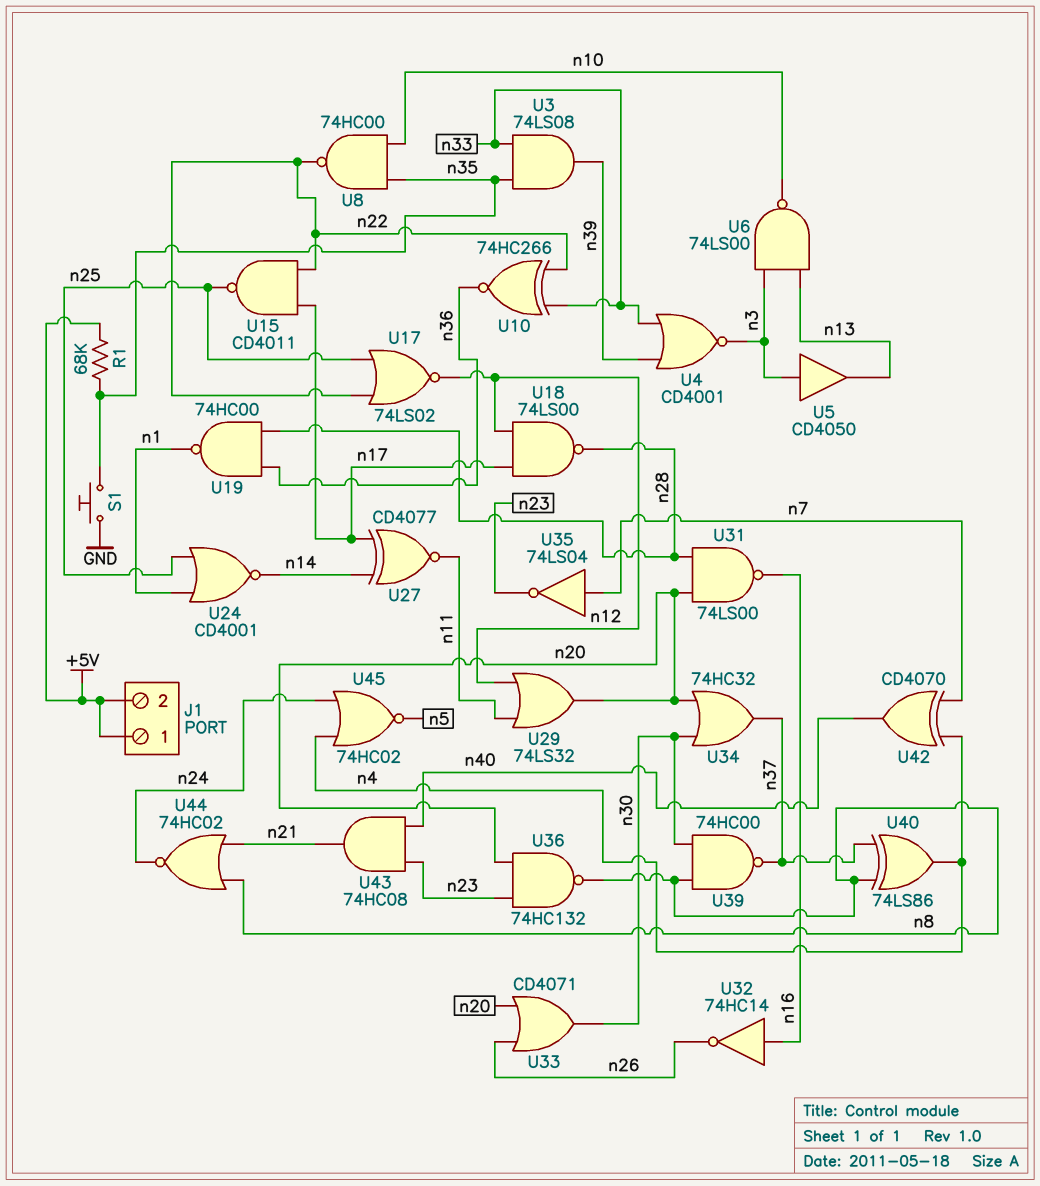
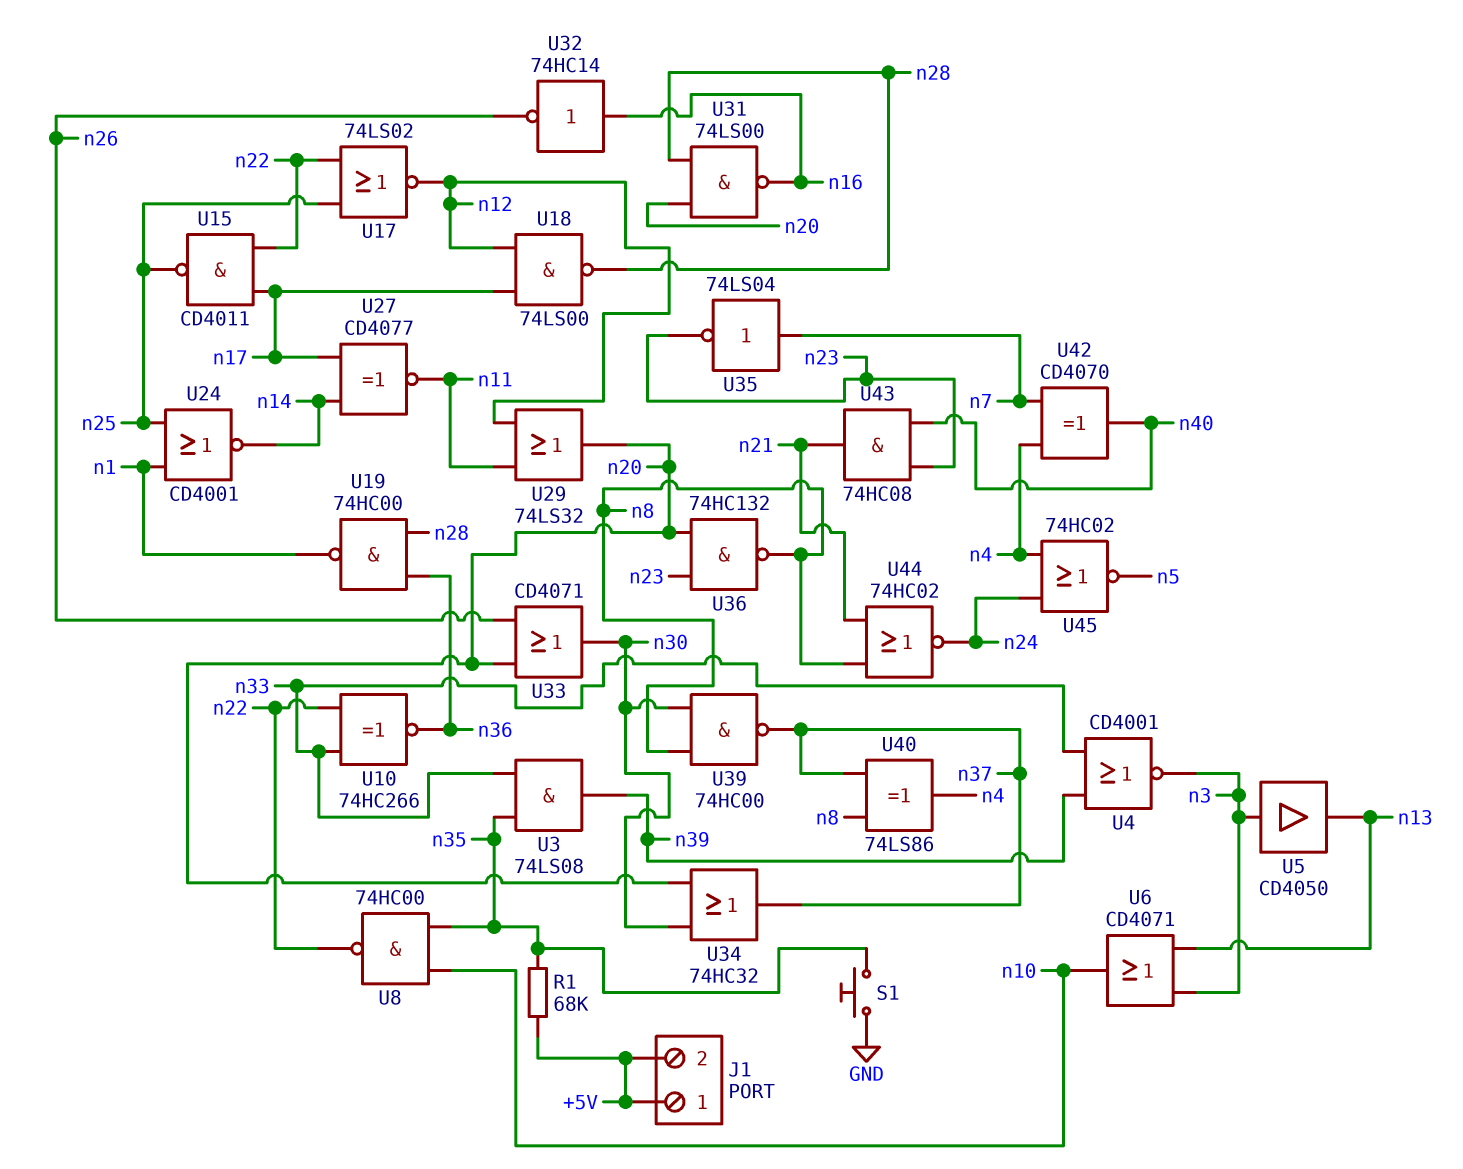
U6: NAND 74LS00 (in n3, in n13, out n10) -> OR CD4071 (in n3, in n13, out n10)

